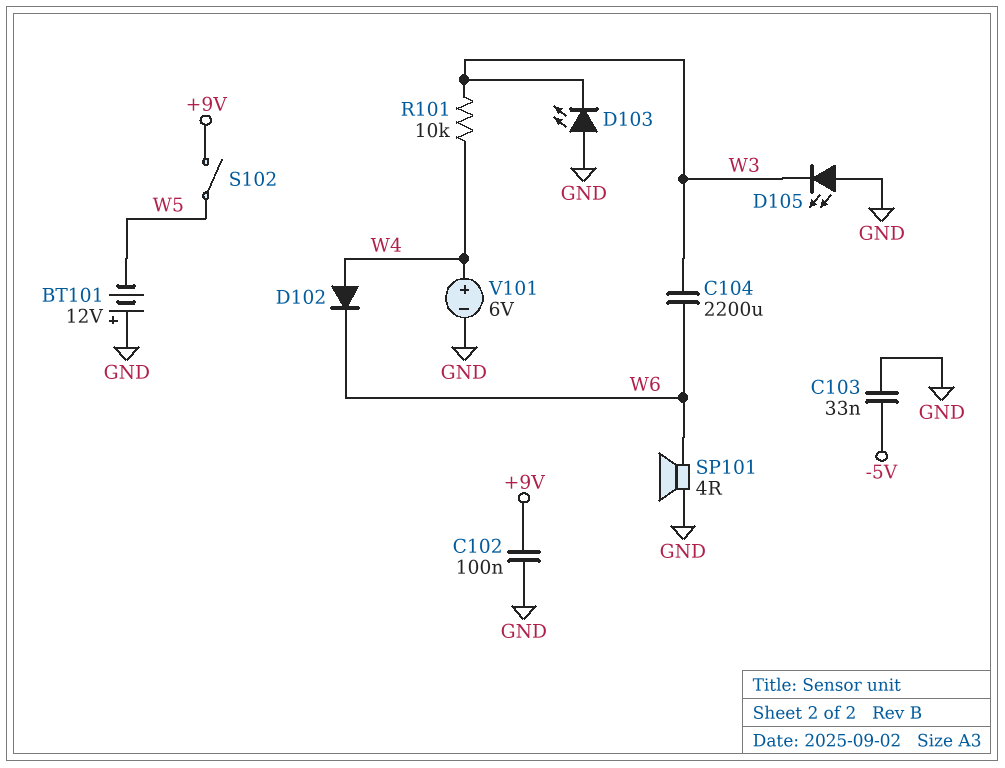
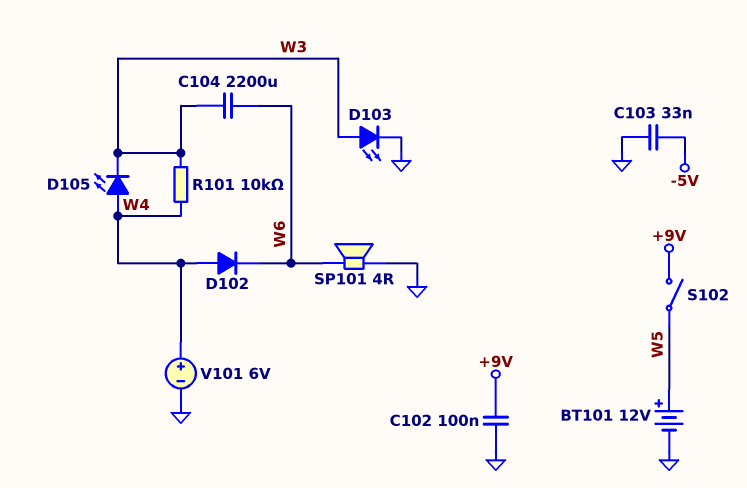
BT101: 12V (plus GND, minus W5) -> 12V (plus W5, minus GND)
D103: LED (A GND, K W3) -> LED (A W3, K GND)
D105: LED (A GND, K W3) -> LED (A W4, K W3)

